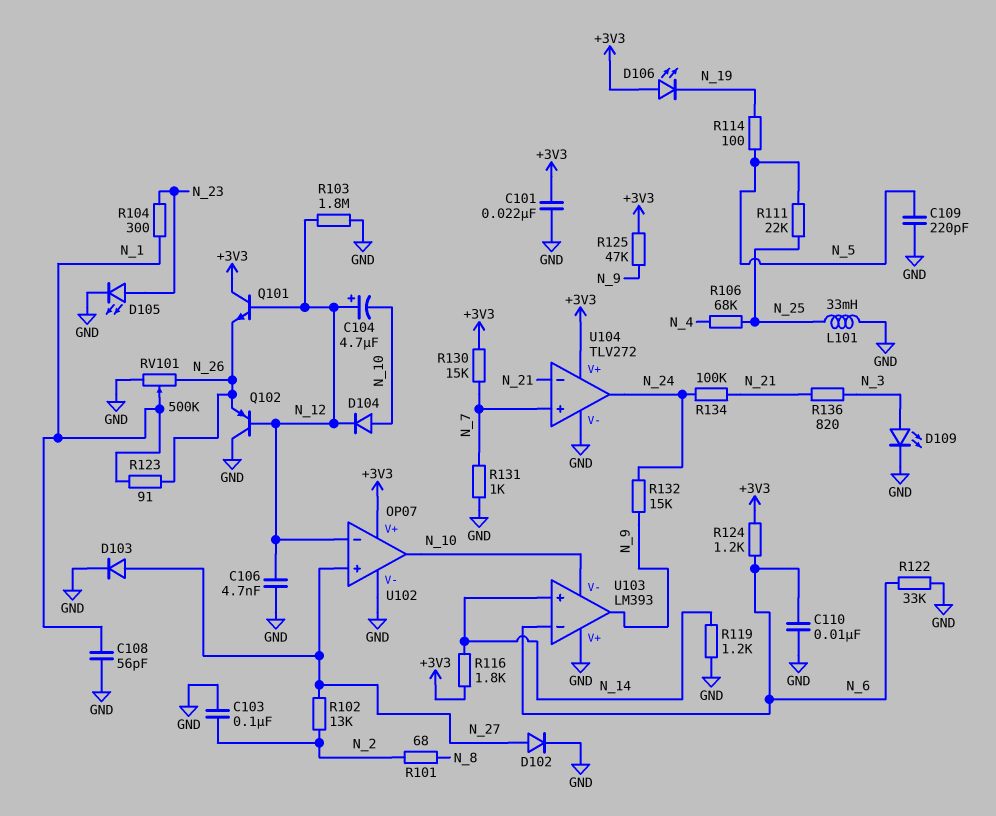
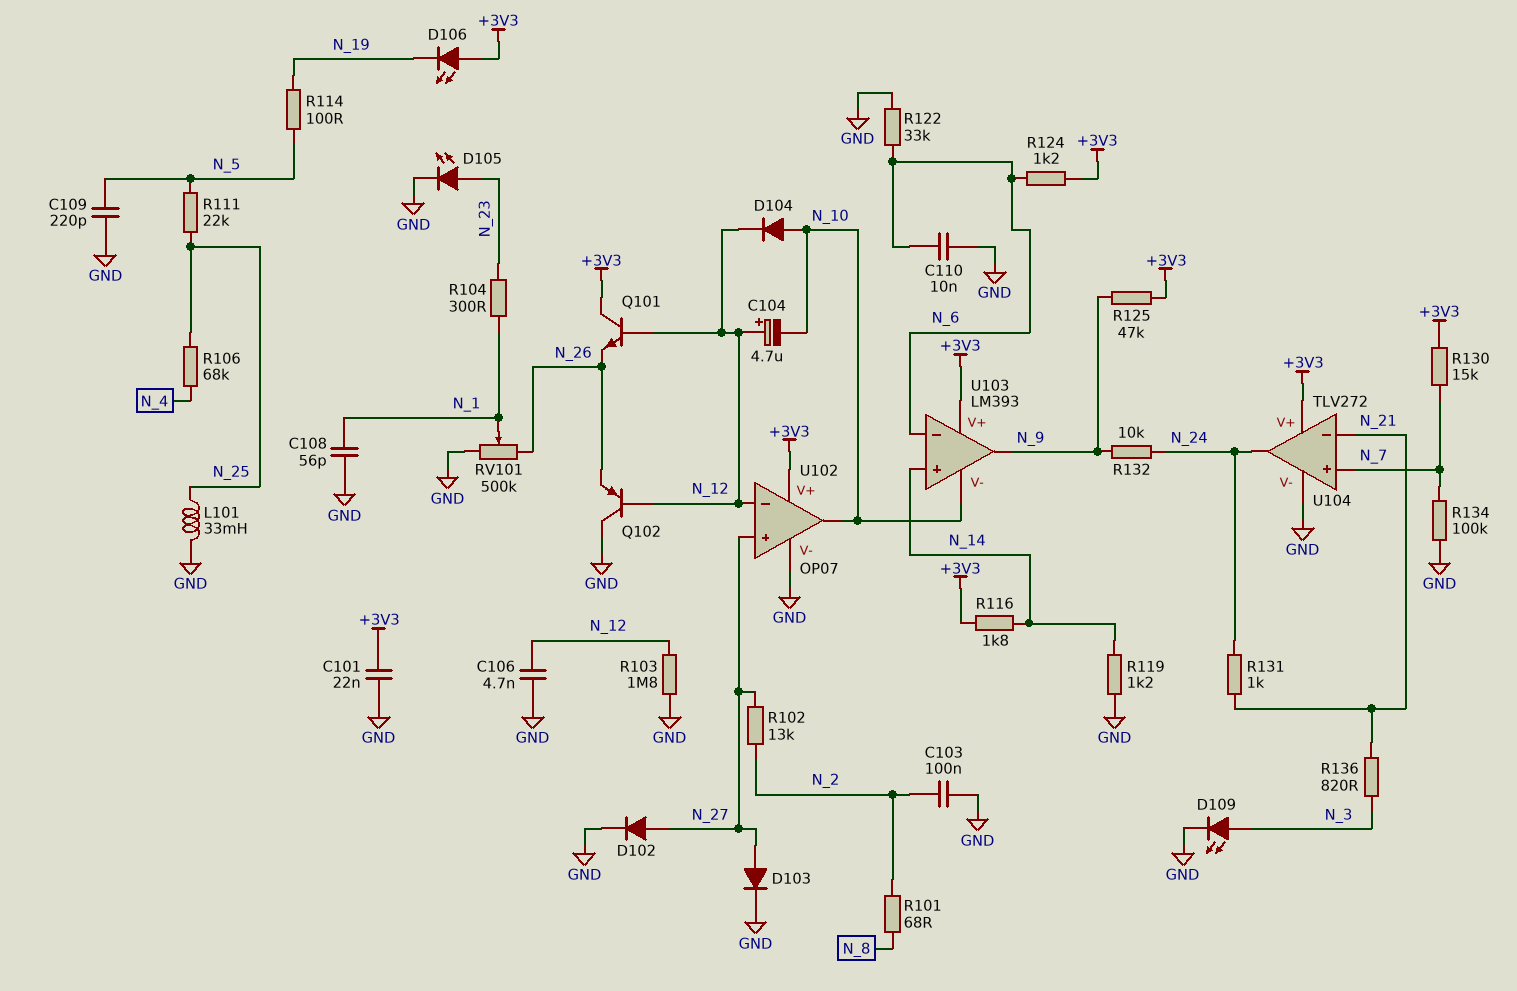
R123: 91 (N_1, N_26) -> none
R131: 1k (GND, N_7) -> 1k (N_21, N_24)
R132: 15k (N_9, N_24) -> 10k (N_9, N_24)
R134: 100k (N_21, N_24) -> 100k (GND, N_7)
U103 pin V+: GND -> +3V3

